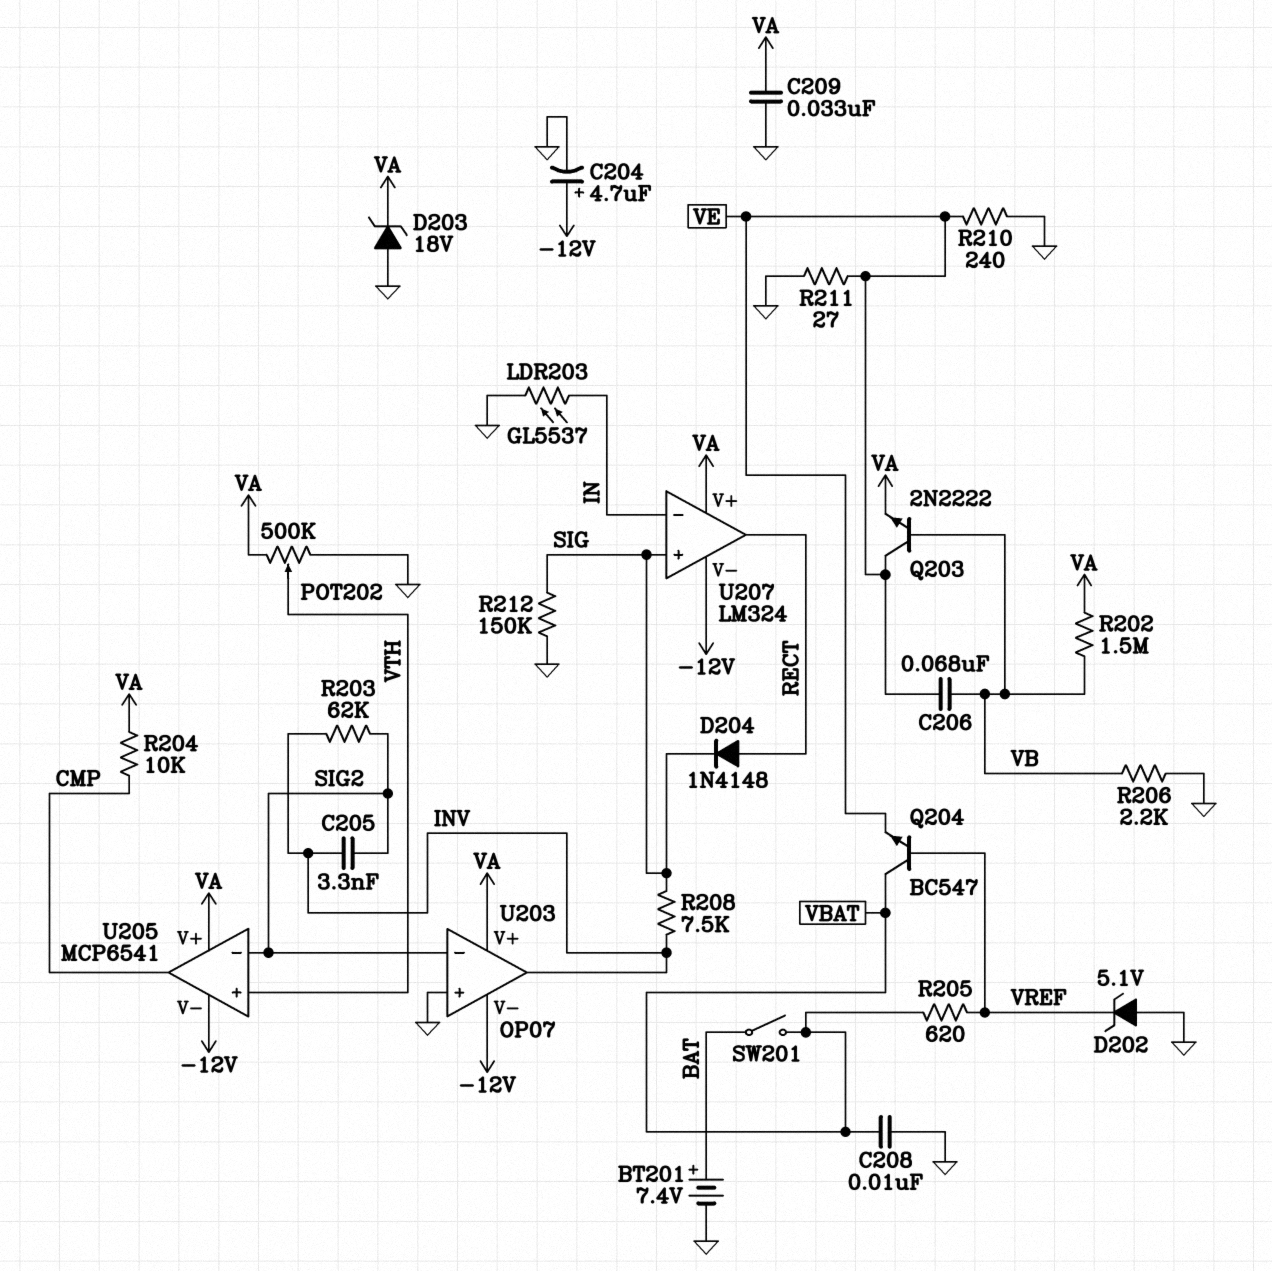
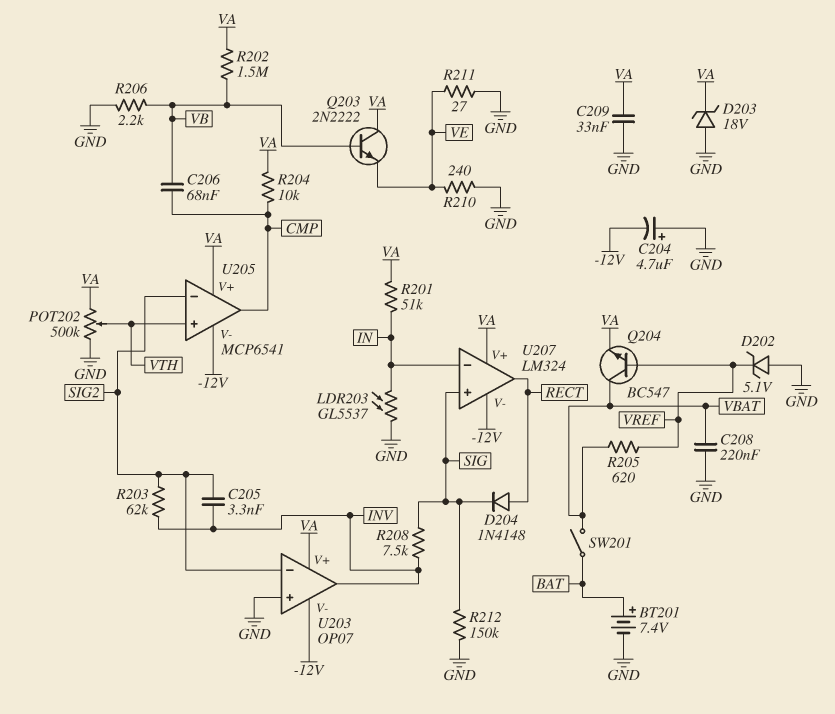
C204: 4.7uF (plus -12V, minus GND) -> 4.7uF (plus GND, minus -12V)
C206: 68nF (VB, VE) -> 68nF (CMP, VB)
C208: 10nF (GND, VBAT) -> 220nF (GND, VBAT)
Q203: NPN 2N2222 (B VB, C VE, E VA) -> NPN 2N2222 (B VB, C VA, E VE)
Q204: NPN BC547 (B VREF, C VBAT, E VE) -> NPN BC547 (B VREF, C VBAT, E VA)
R201: none -> 51k (IN, VA)

